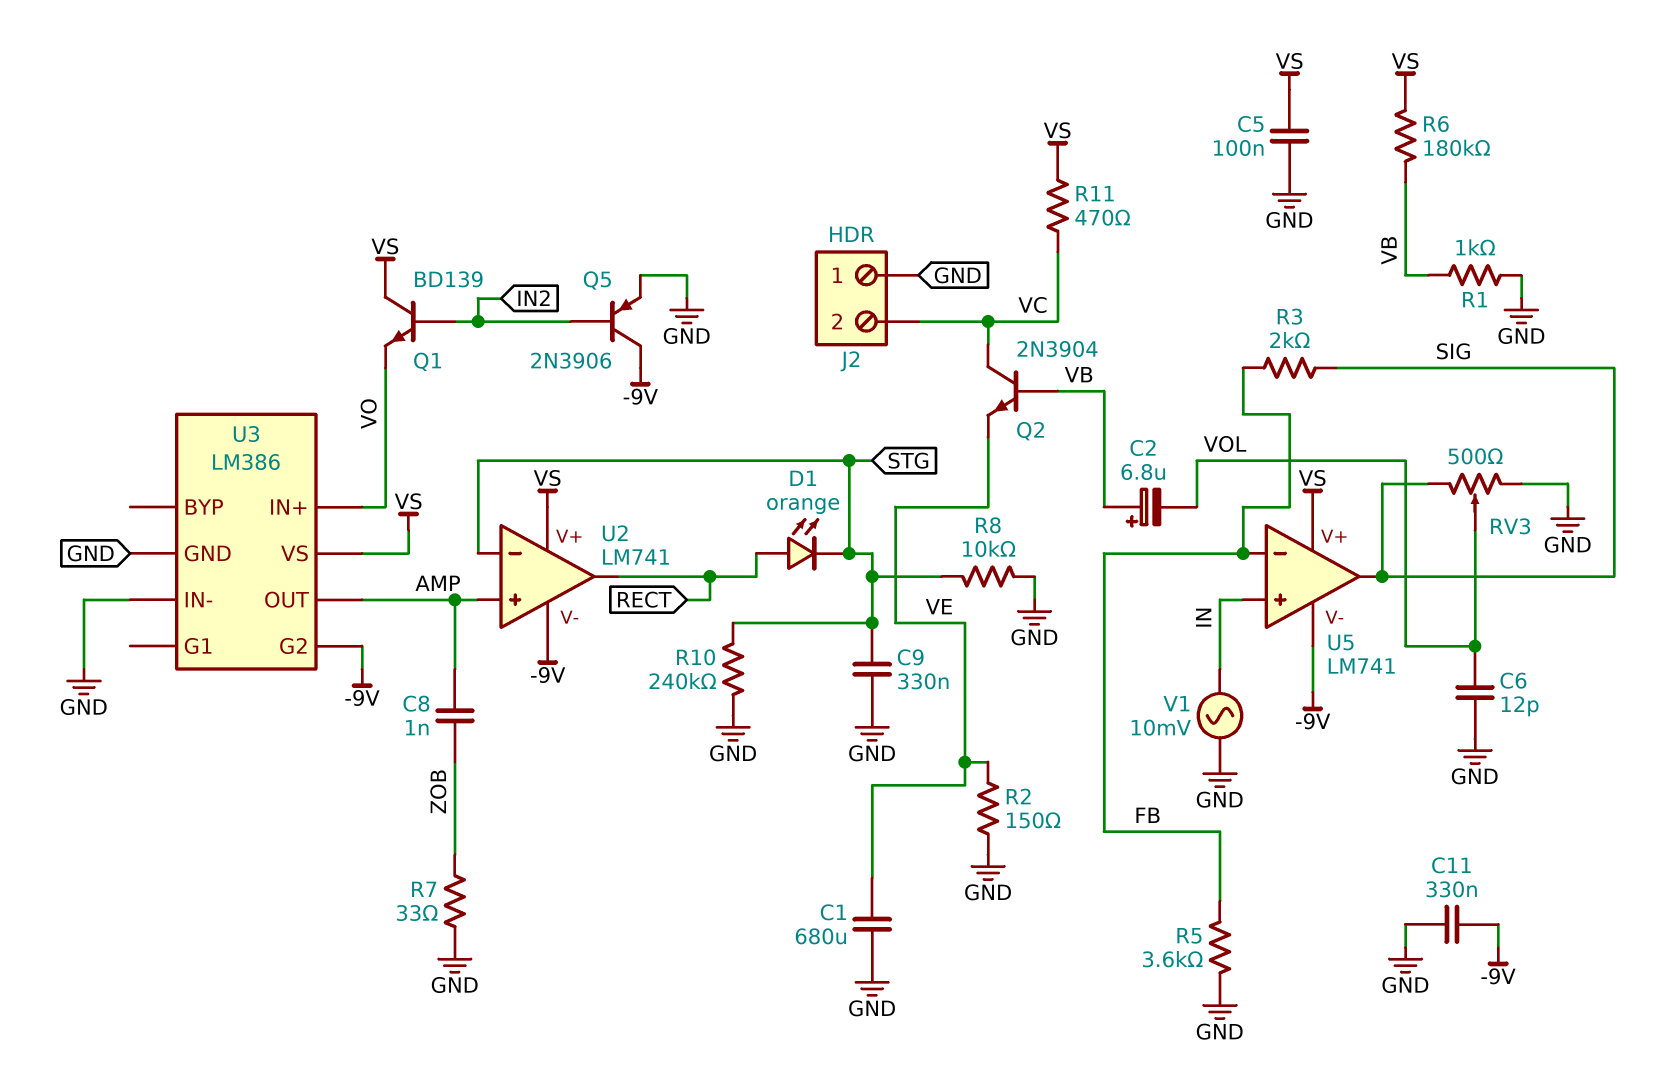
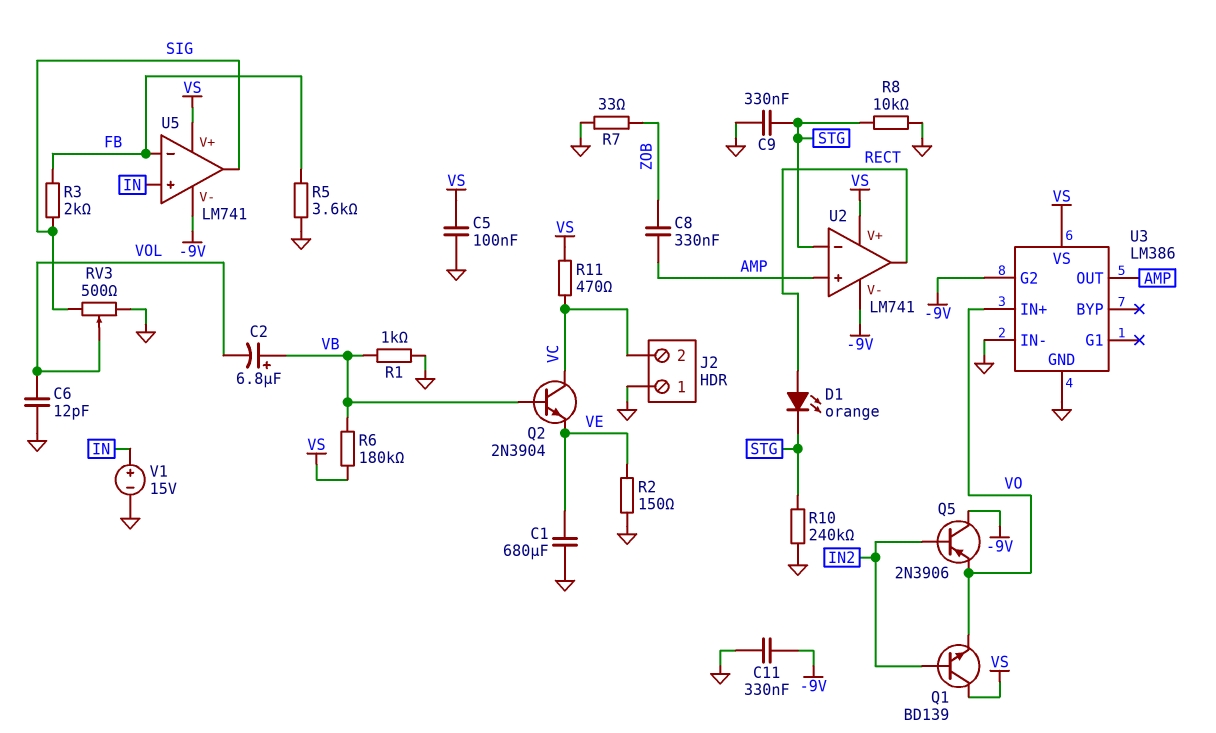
C8: 1nF (AMP, ZOB) -> 330nF (AMP, ZOB)
Q5: PNP 2N3906 (B IN2, C -9V, E GND) -> PNP 2N3906 (B IN2, C -9V, E VO)
V1: AC 10mV (GND, IN) -> 15V (plus IN, minus GND)

